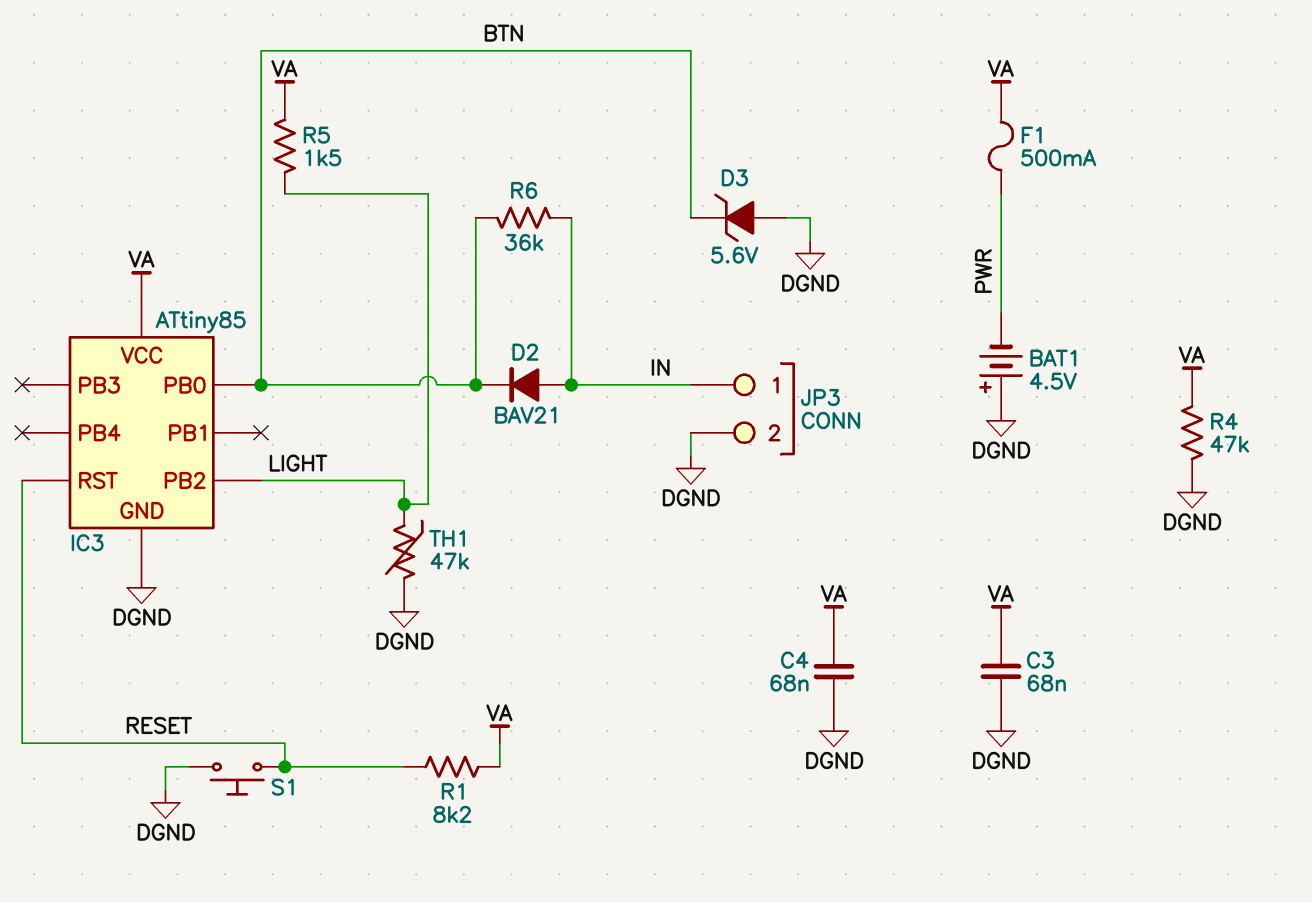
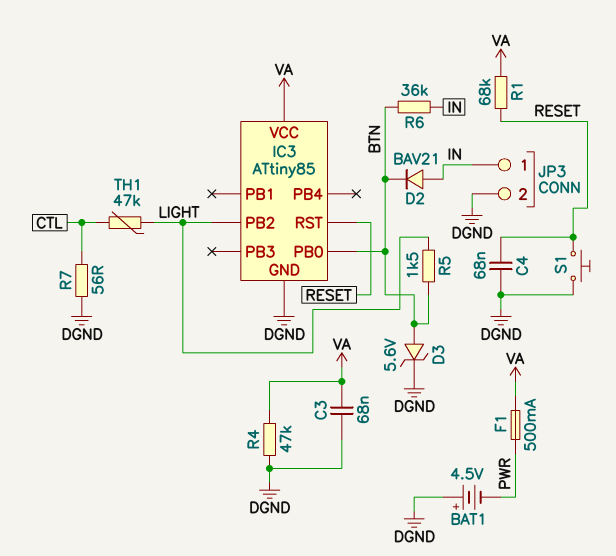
C4: 68nF (DGND, VA) -> 68nF (DGND, RESET)
D3: zener 5.6V (A DGND, K BTN) -> zener 5.6V (A BTN, K DGND)
R1: 8.2k (RESET, VA) -> 68k (RESET, VA)
R5: 1.5k (LIGHT, VA) -> 1.5k (BTN, LIGHT)
R7: none -> 56 (CTL, DGND)
TH1: 47k (DGND, LIGHT) -> 47k (CTL, LIGHT)

